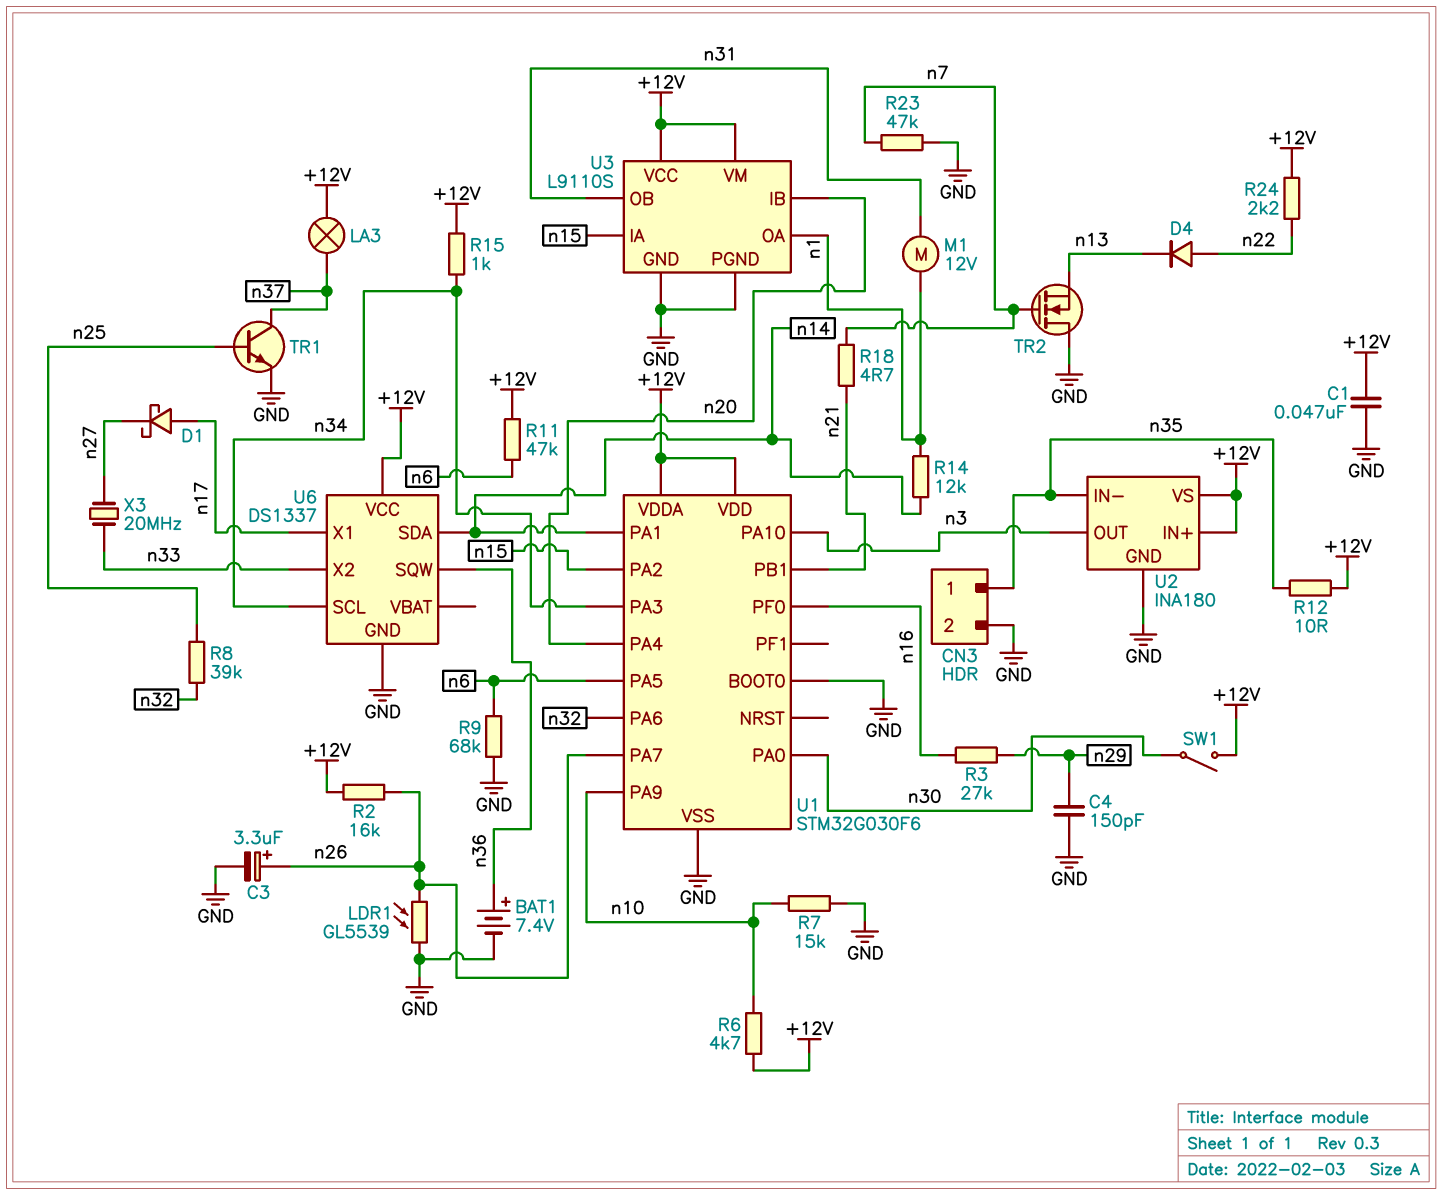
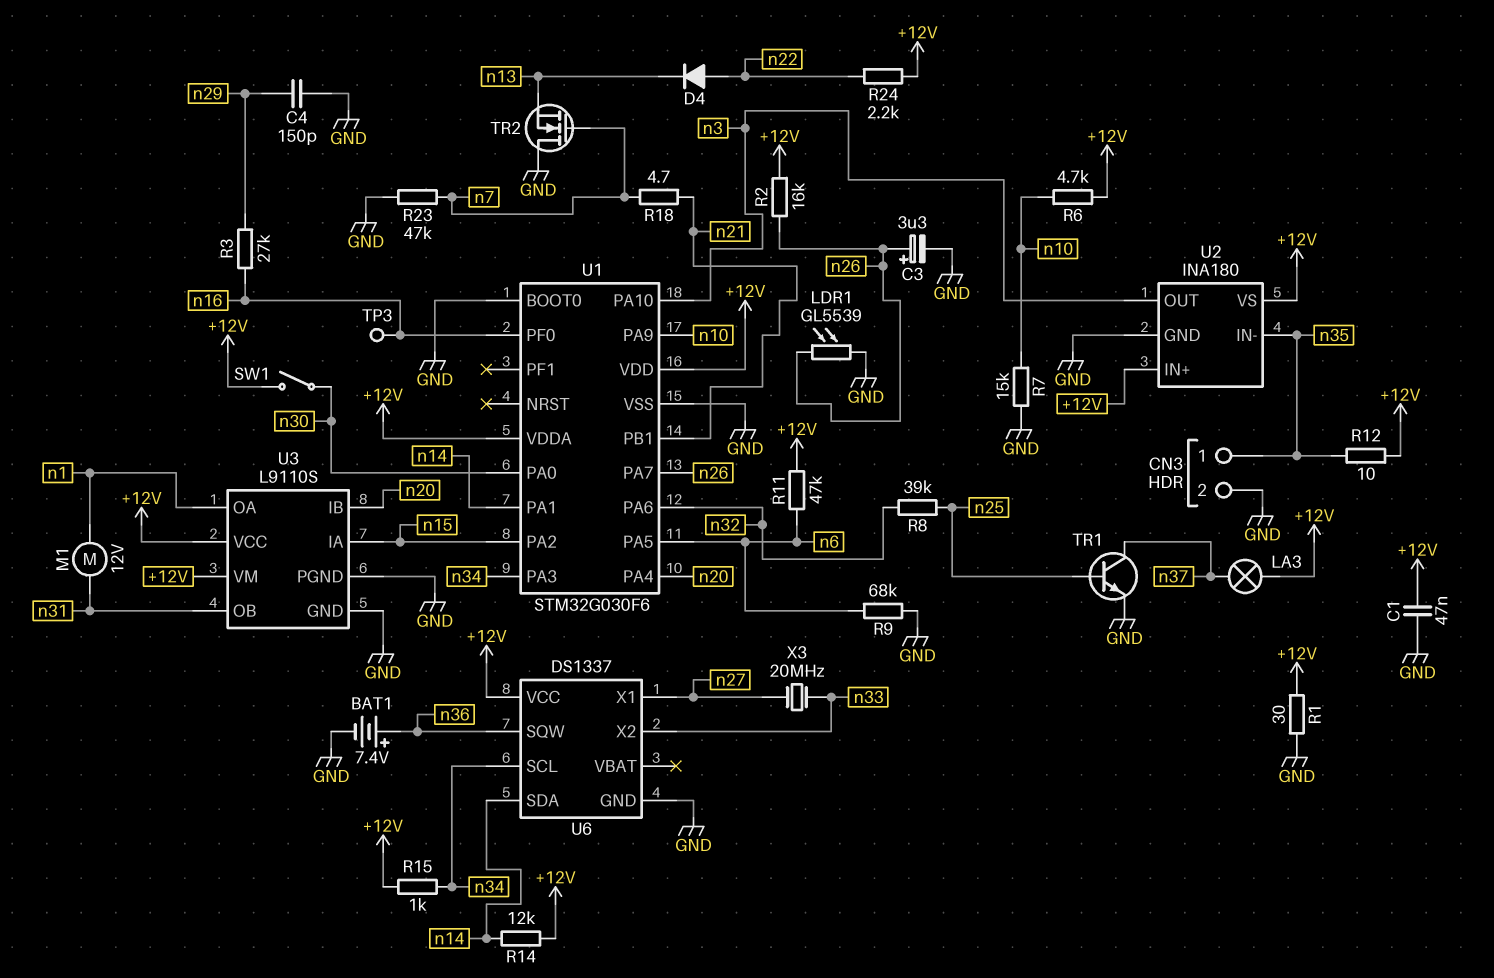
D1: schottky (A n17, K n27) -> none
R1: none -> 30 (+12V, GND)
R14: 12k (n1, n14) -> 12k (+12V, n14)
TP3: none -> test point (n16)
U6 pin X1: n17 -> n27

